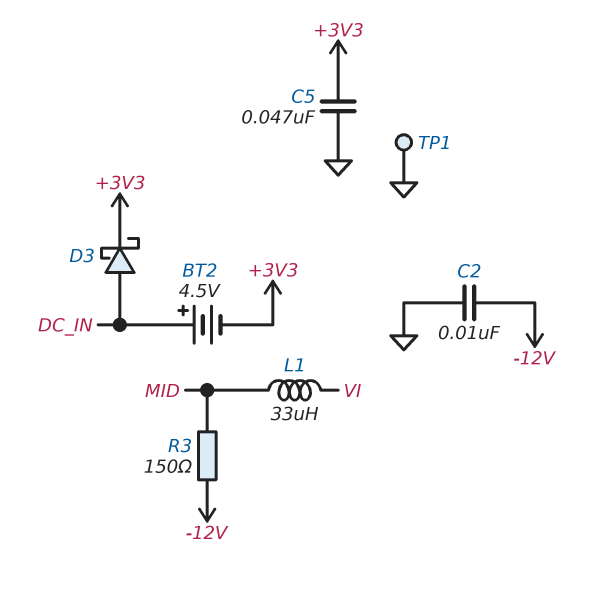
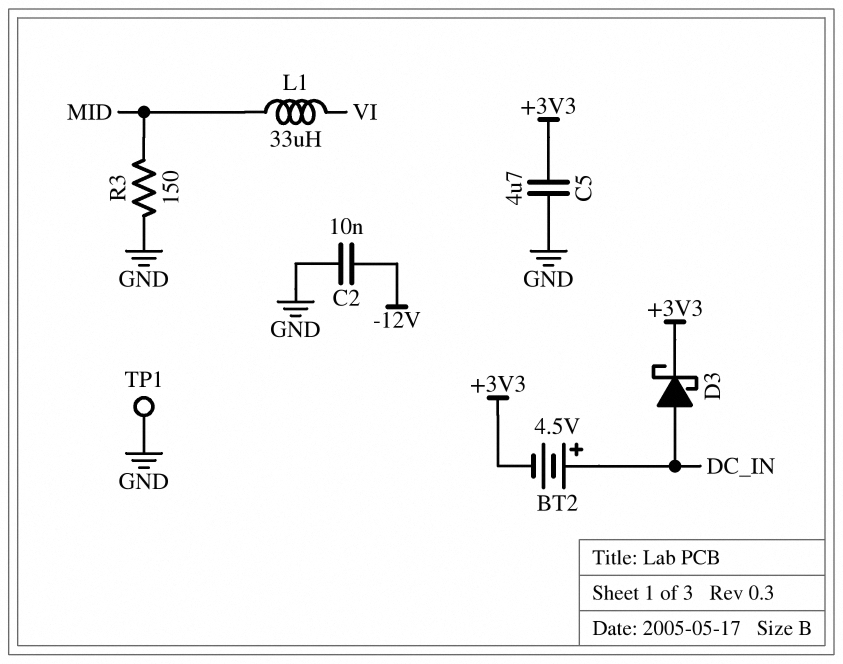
C5: 47nF (+3V3, GND) -> 4.7uF (+3V3, GND)
R3: 150 (-12V, MID) -> 150 (GND, MID)

